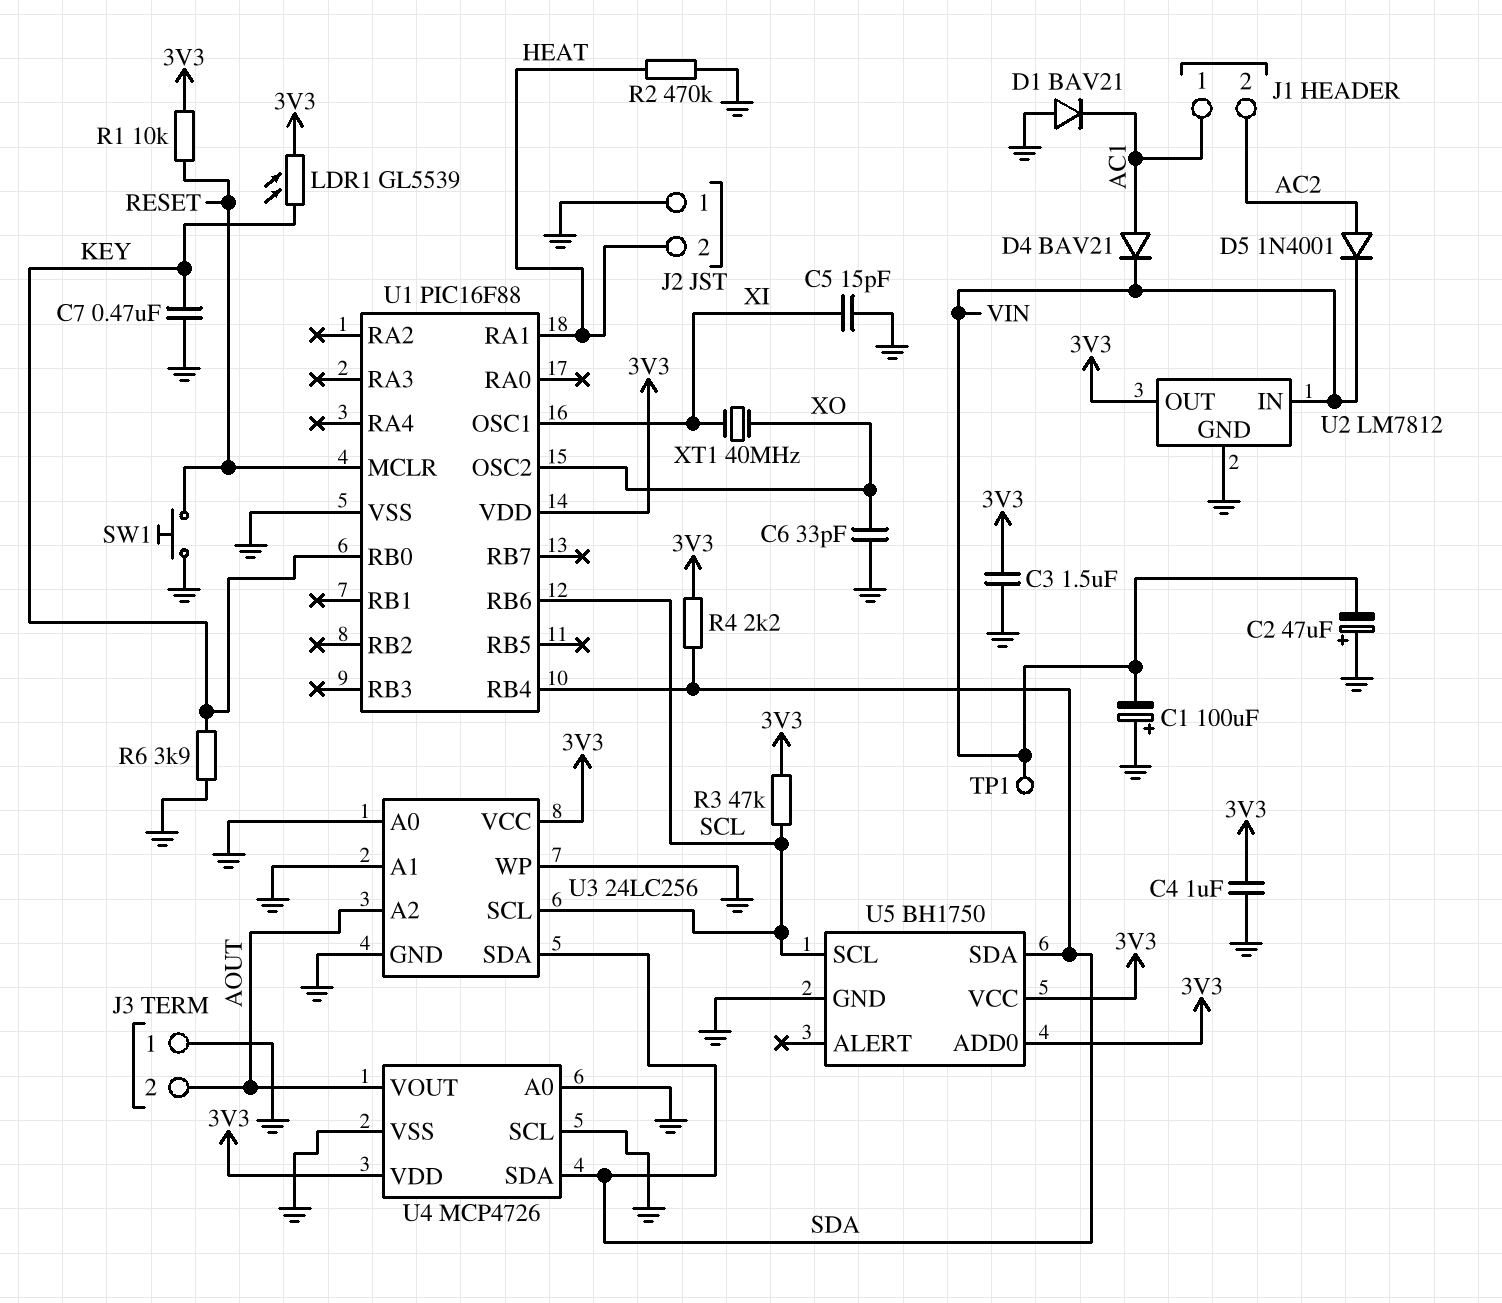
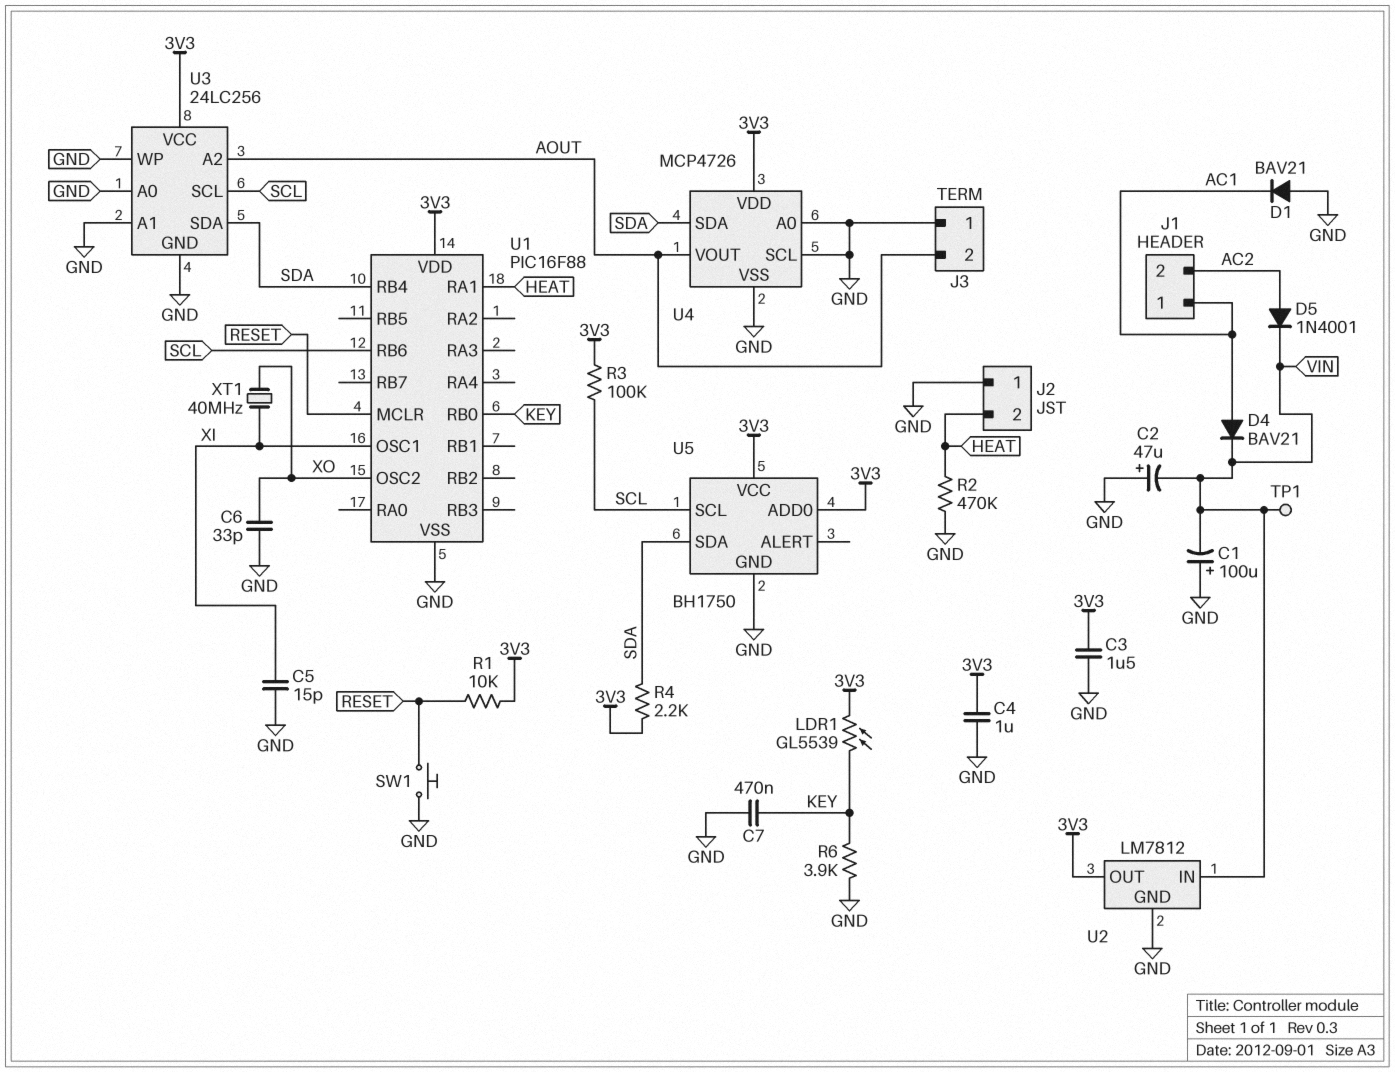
R3: 47k (3V3, SCL) -> 100k (3V3, SCL)

